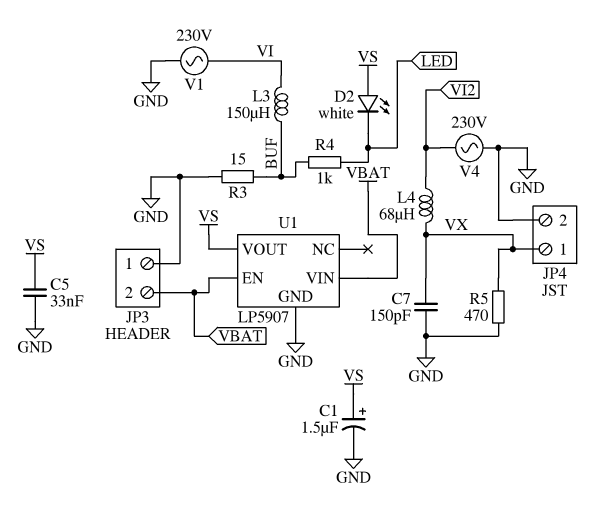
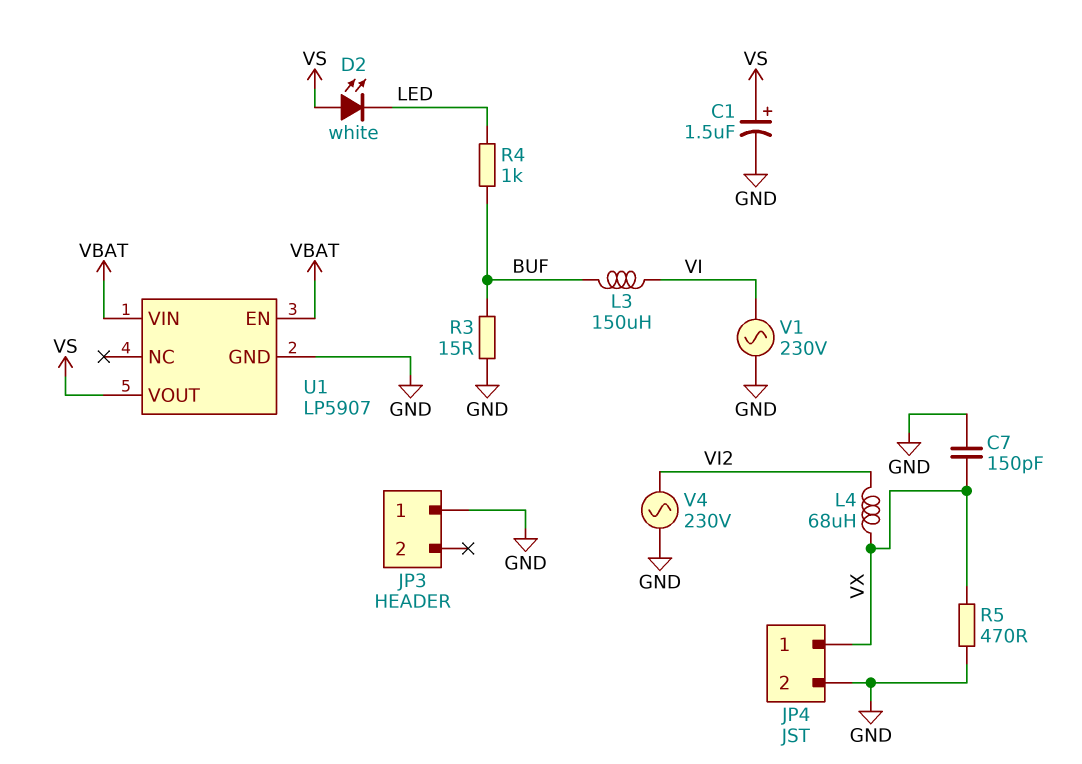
C5: 33nF (GND, VS) -> none
JP3 pin 2: VBAT -> none

